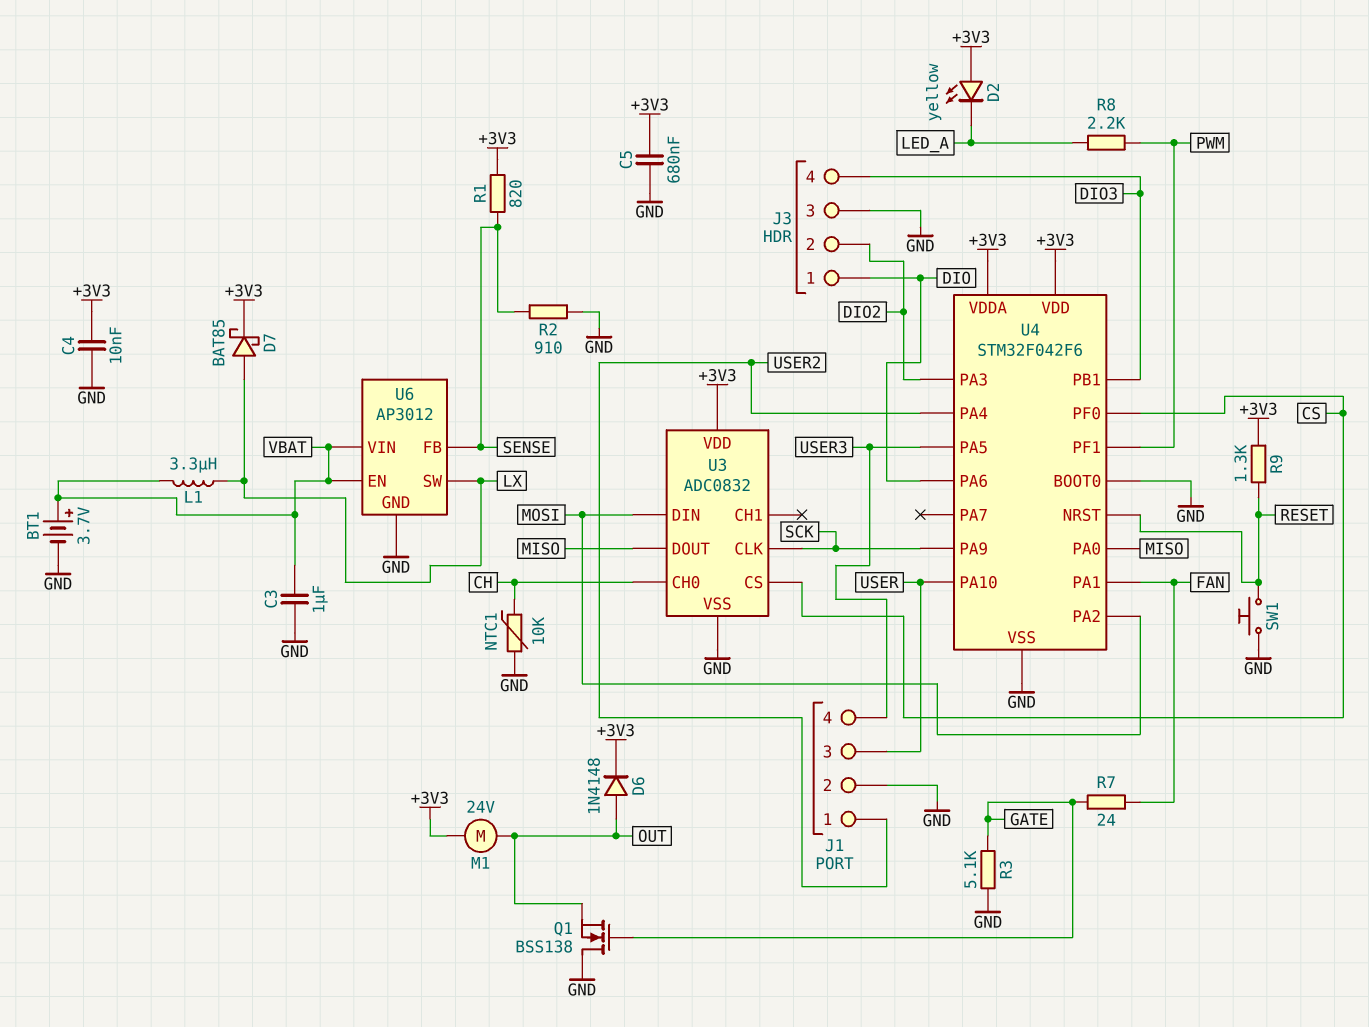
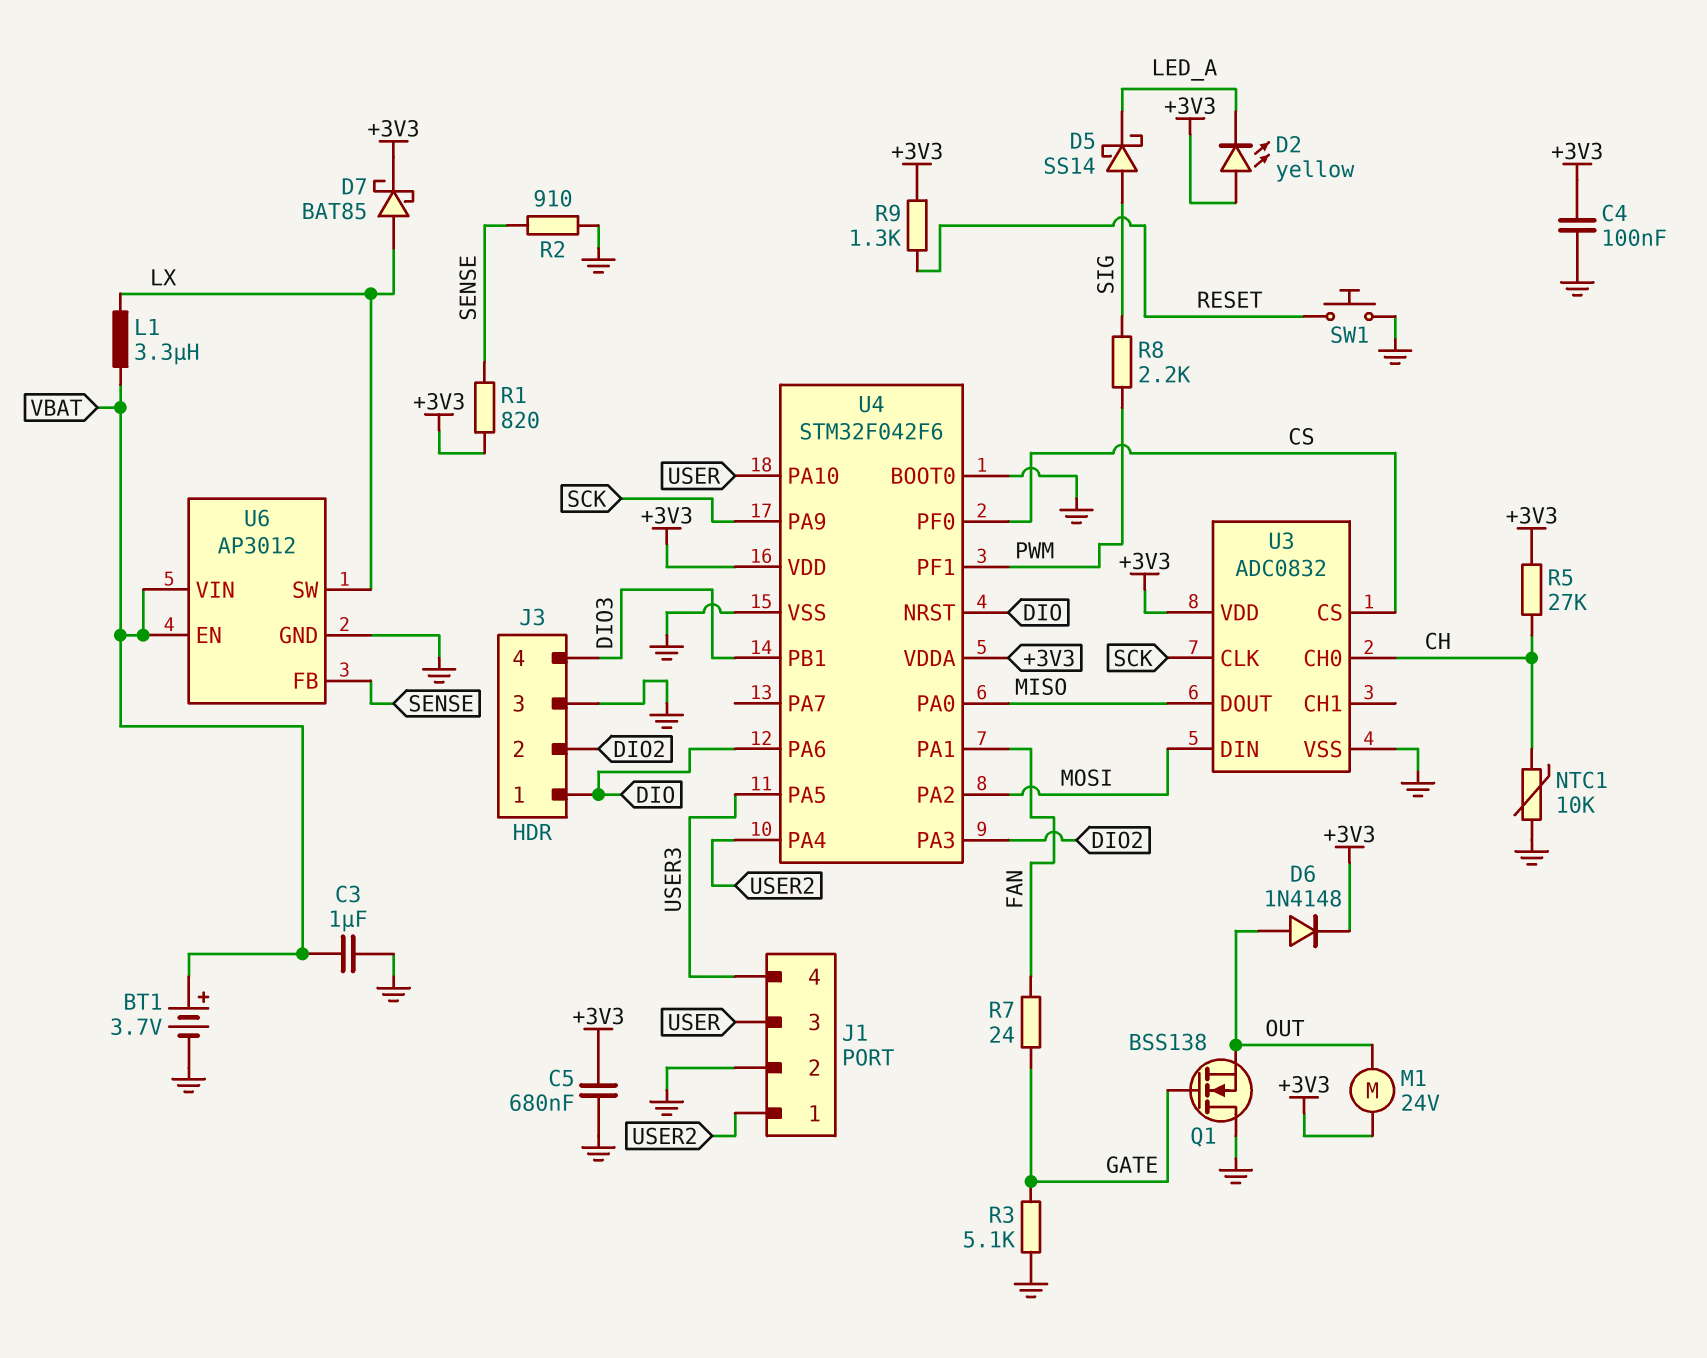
C4: 10nF (+3V3, GND) -> 100nF (+3V3, GND)
D5: none -> schottky SS14 (A SIG, K LED_A)
R5: none -> 27k (+3V3, CH)
R8: 2.2k (LED_A, PWM) -> 2.2k (PWM, SIG)
U4 pin NRST: RESET -> DIO

